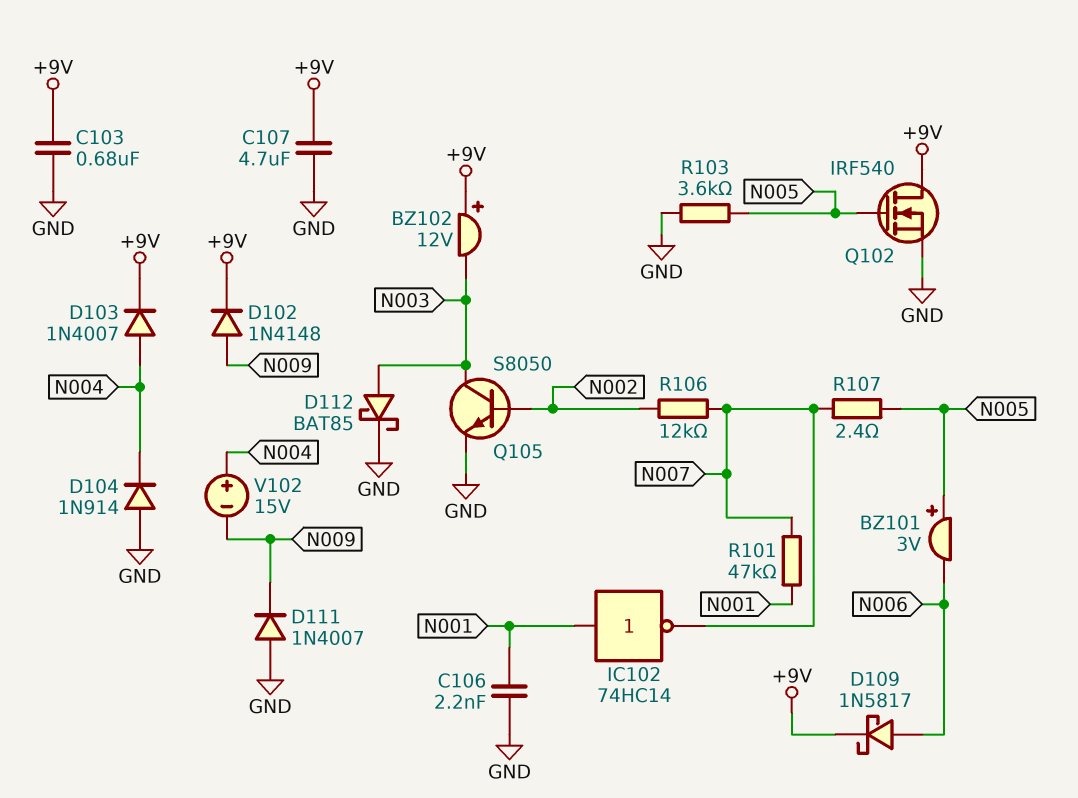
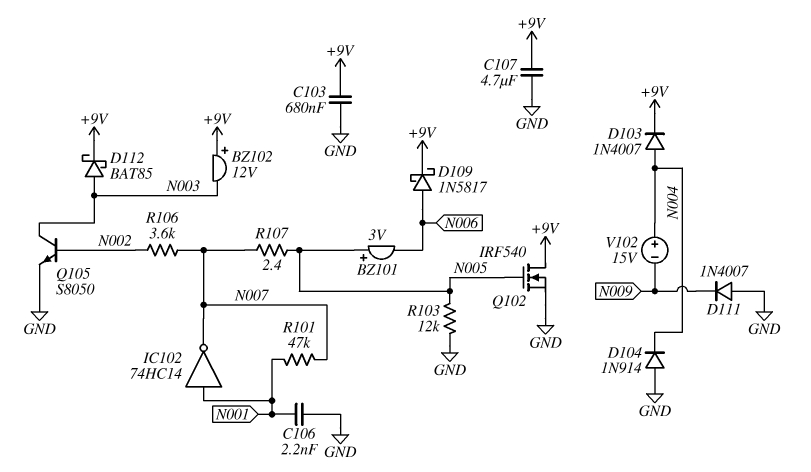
D102: diode 1N4148 (A N009, K +9V) -> none
D112: schottky BAT85 (A N003, K GND) -> schottky BAT85 (A N003, K +9V)
R103: 3.6k (GND, N005) -> 12k (GND, N005)
R106: 12k (N002, N007) -> 3.6k (N002, N007)

